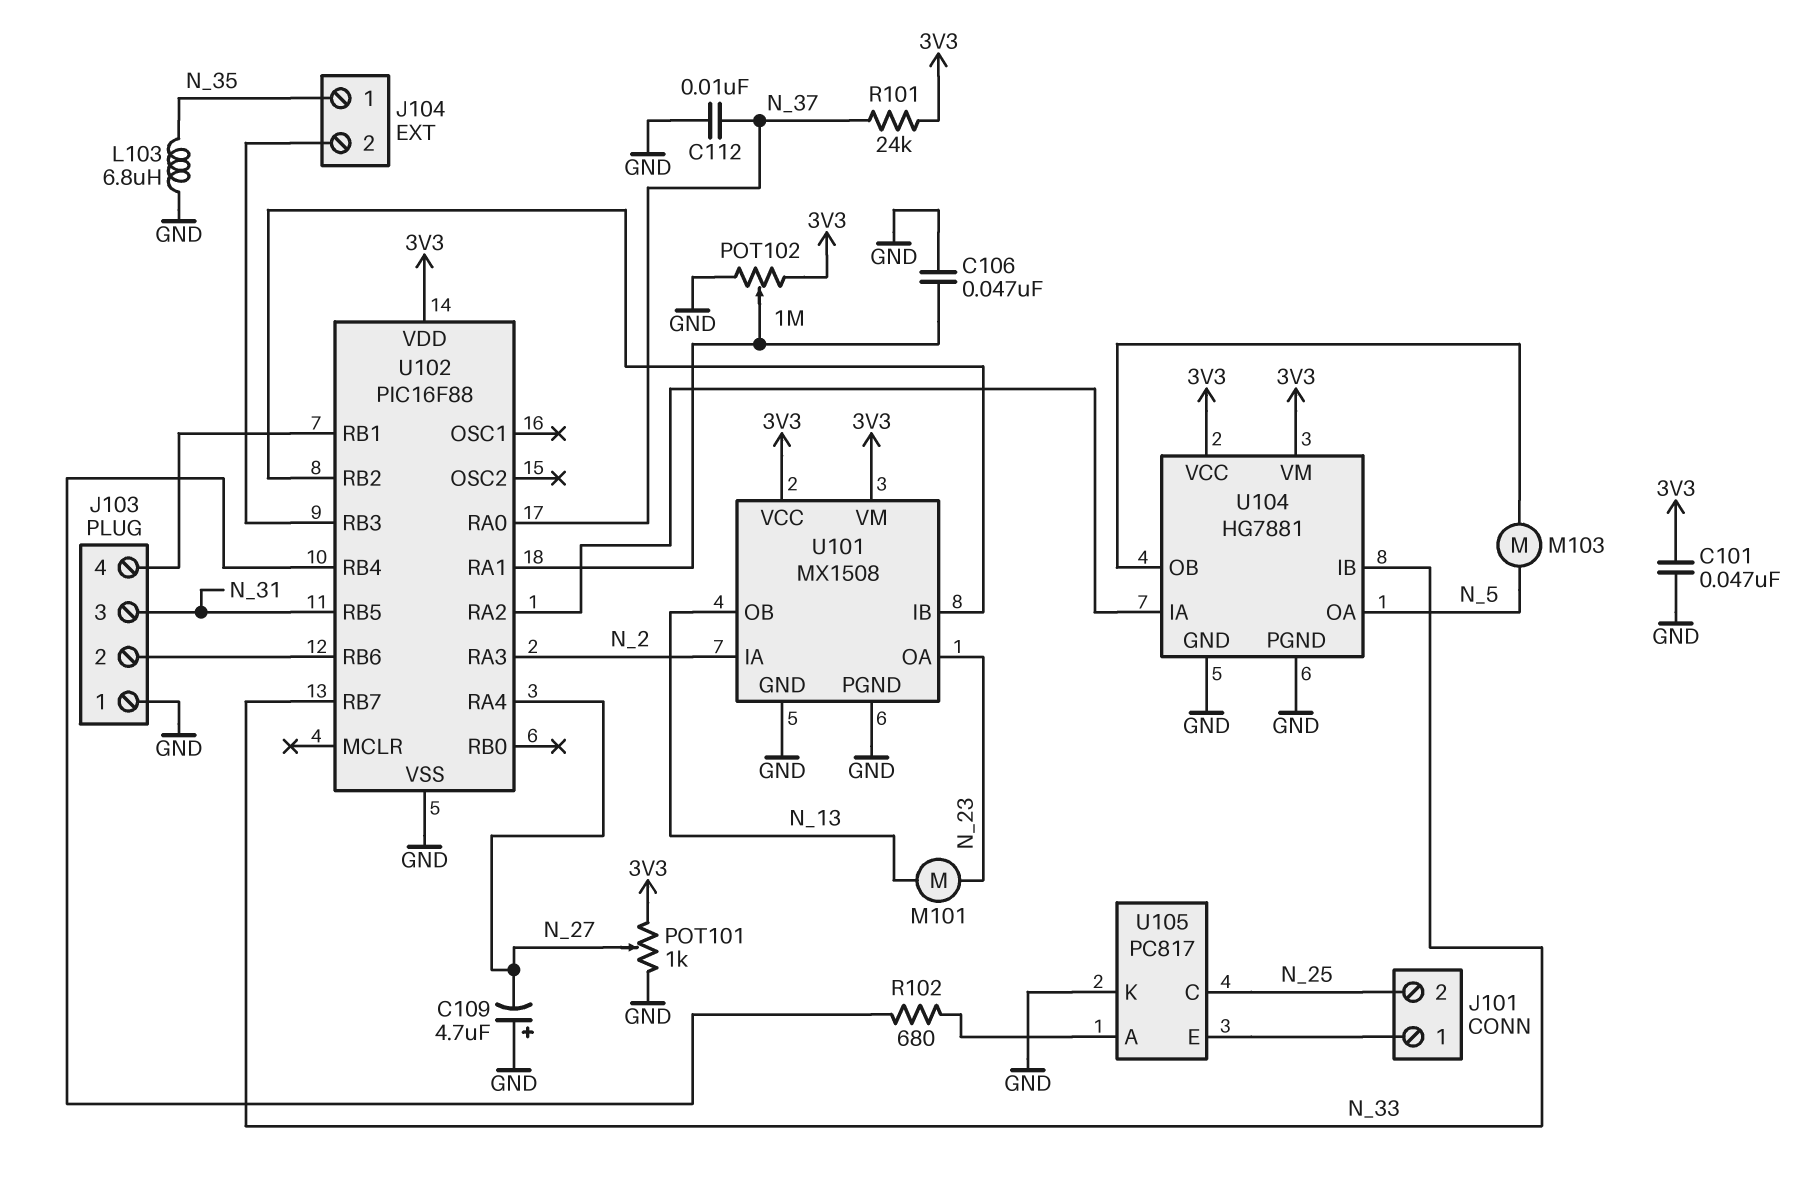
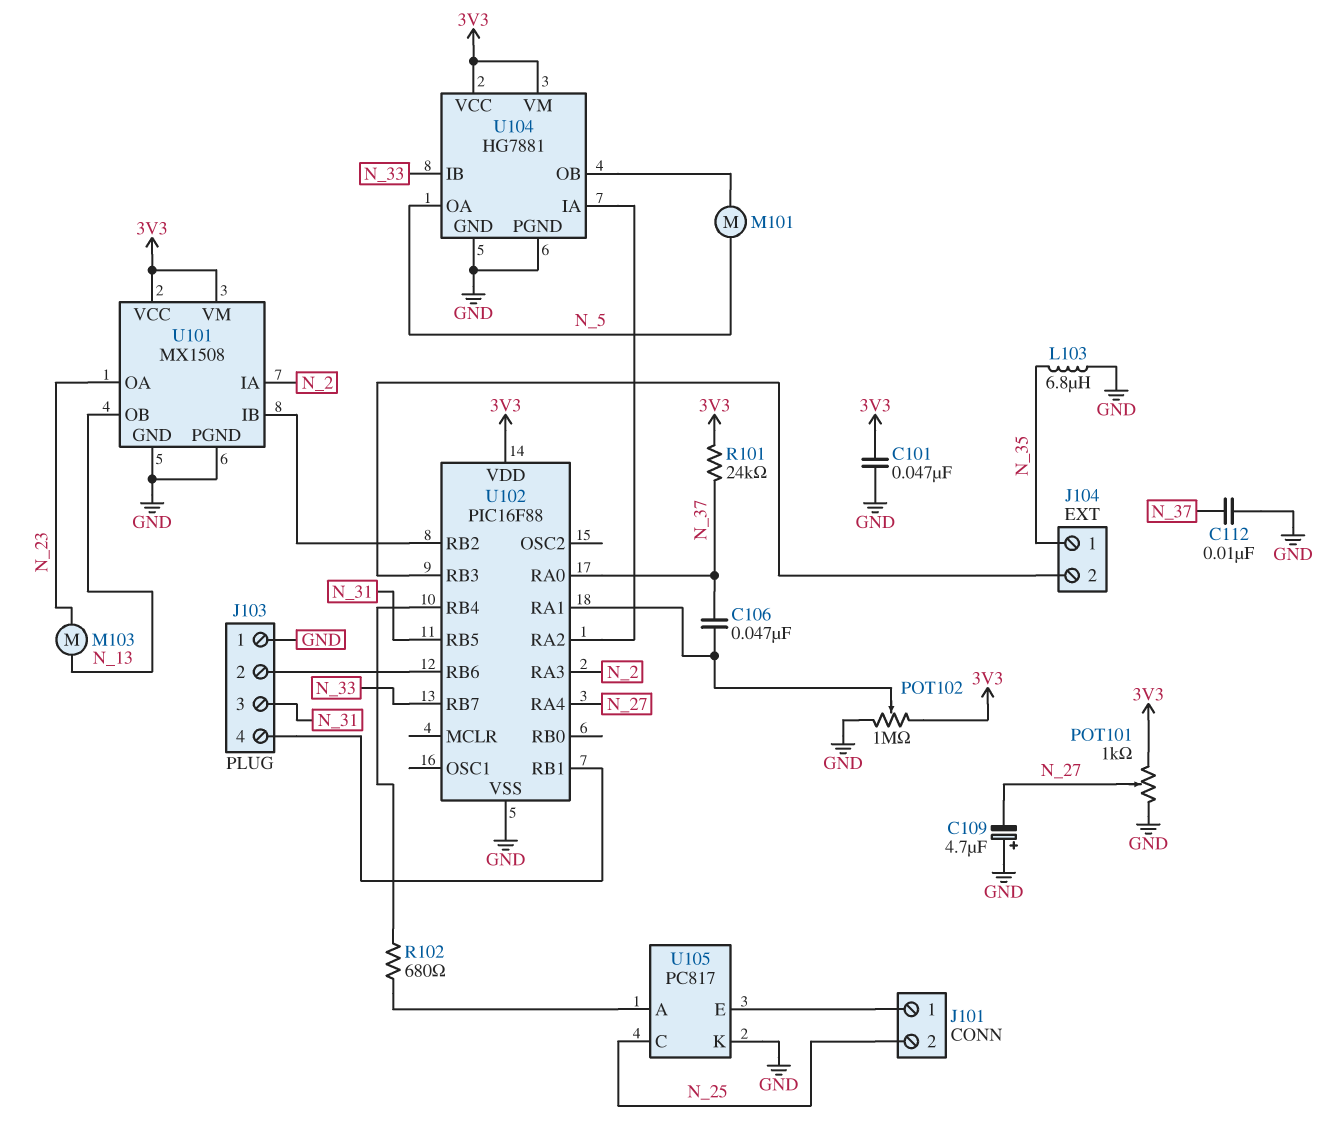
C106: 47nF (GND, U102/RA1) -> 47nF (N_37, U102/RA1)
M101: motor (N_13, N_23) -> motor (N_5, U104/OB)
M103: motor (N_5, U104/OB) -> motor (N_13, N_23)

